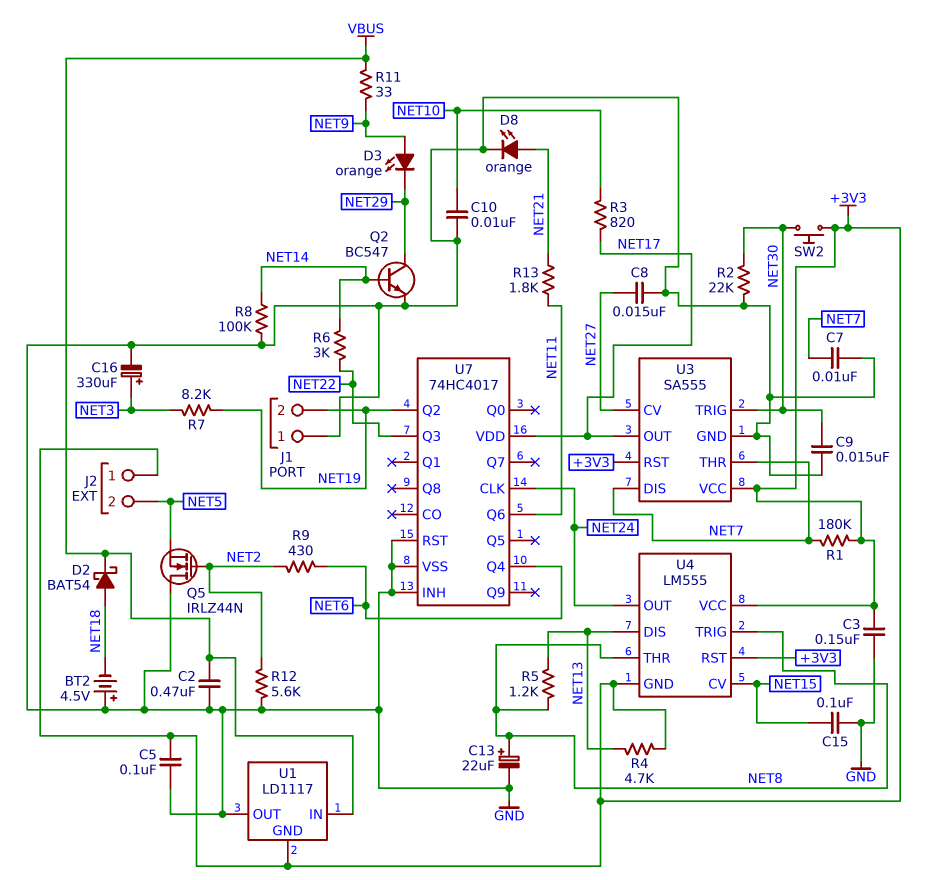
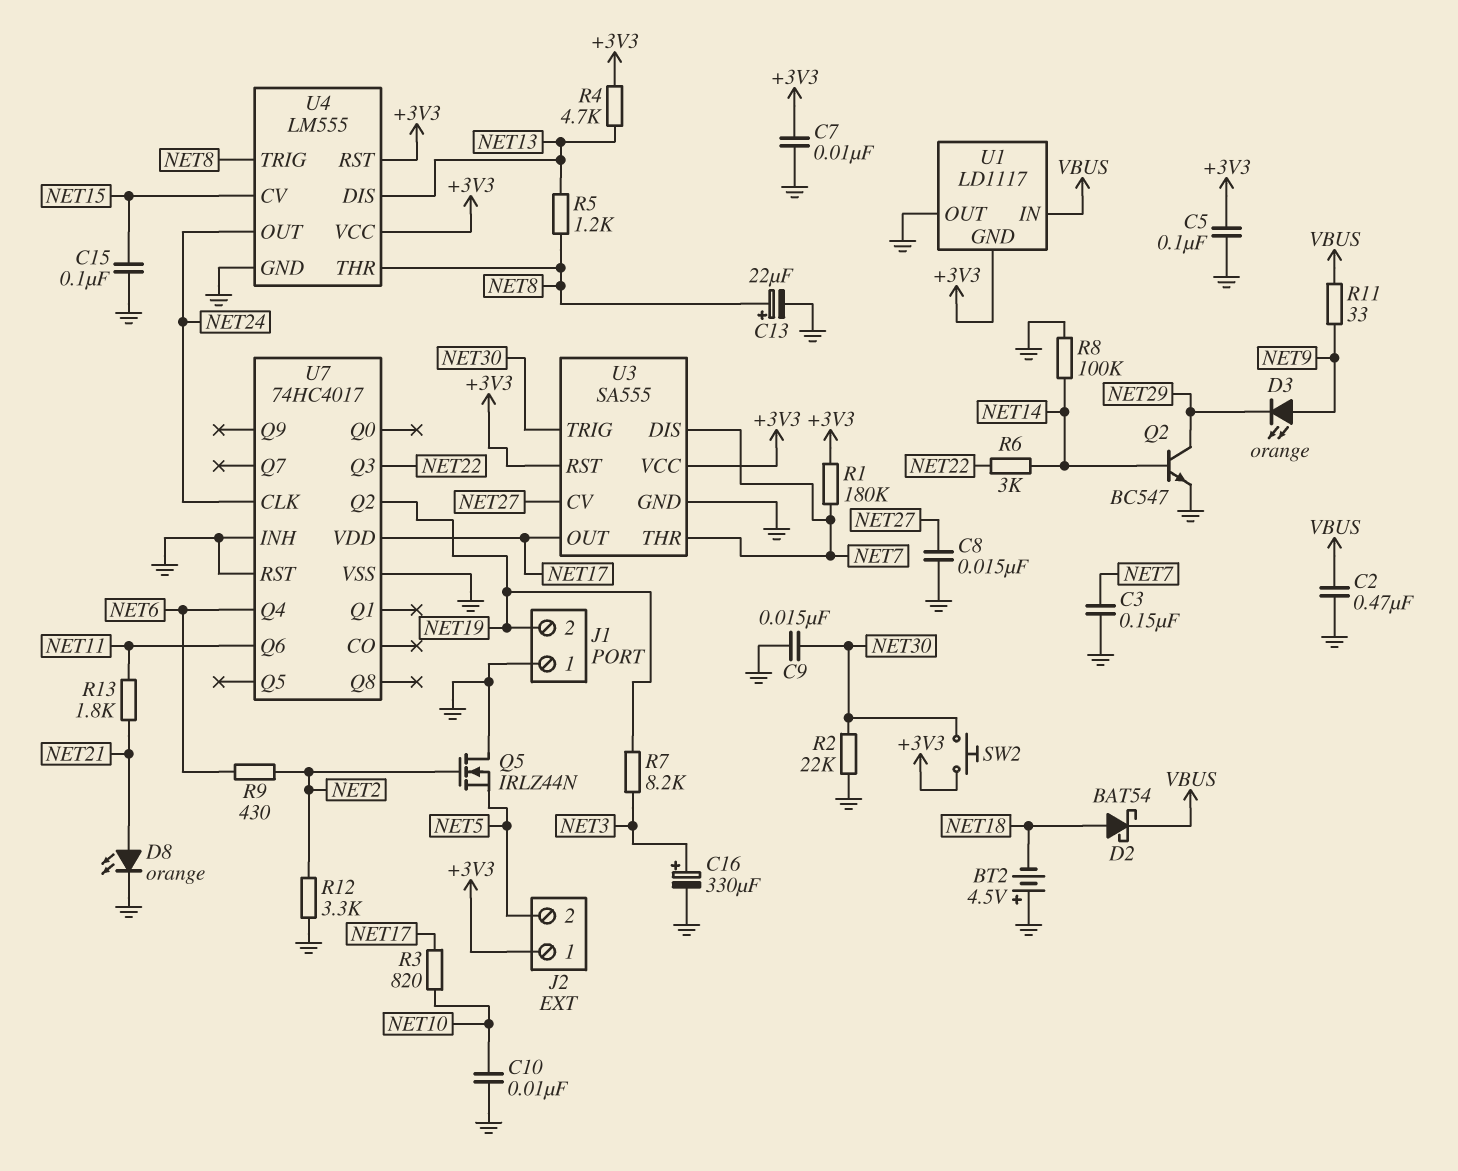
C3: 150nF (+3V3, GND) -> 150nF (GND, NET7)
C7: 10nF (GND, NET7) -> 10nF (+3V3, GND)
R12: 5.6k (GND, NET2) -> 3.3k (GND, NET2)
U4 pin GND: +3V3 -> GND

